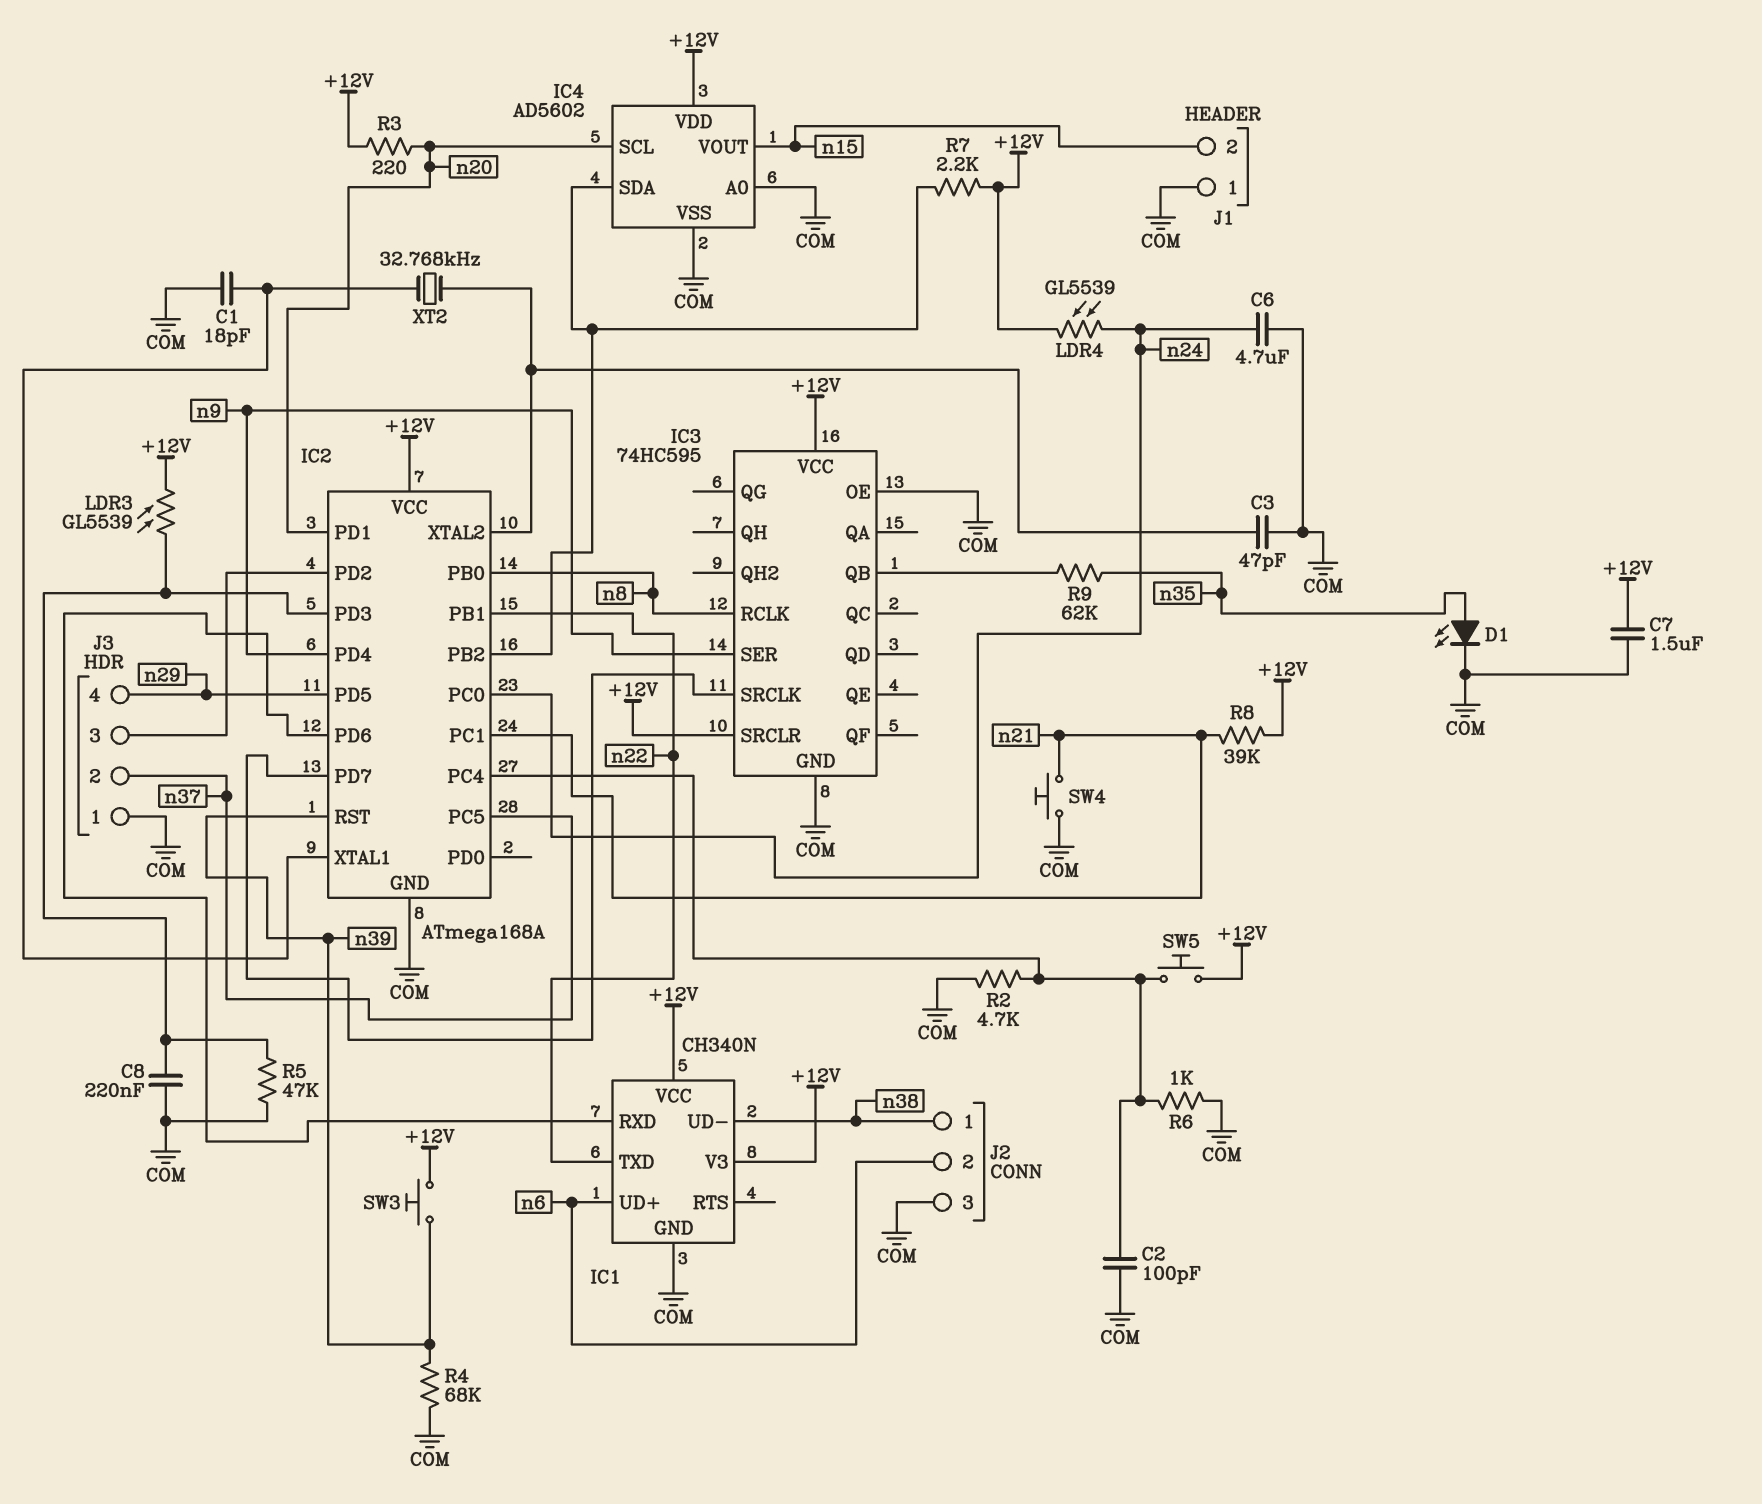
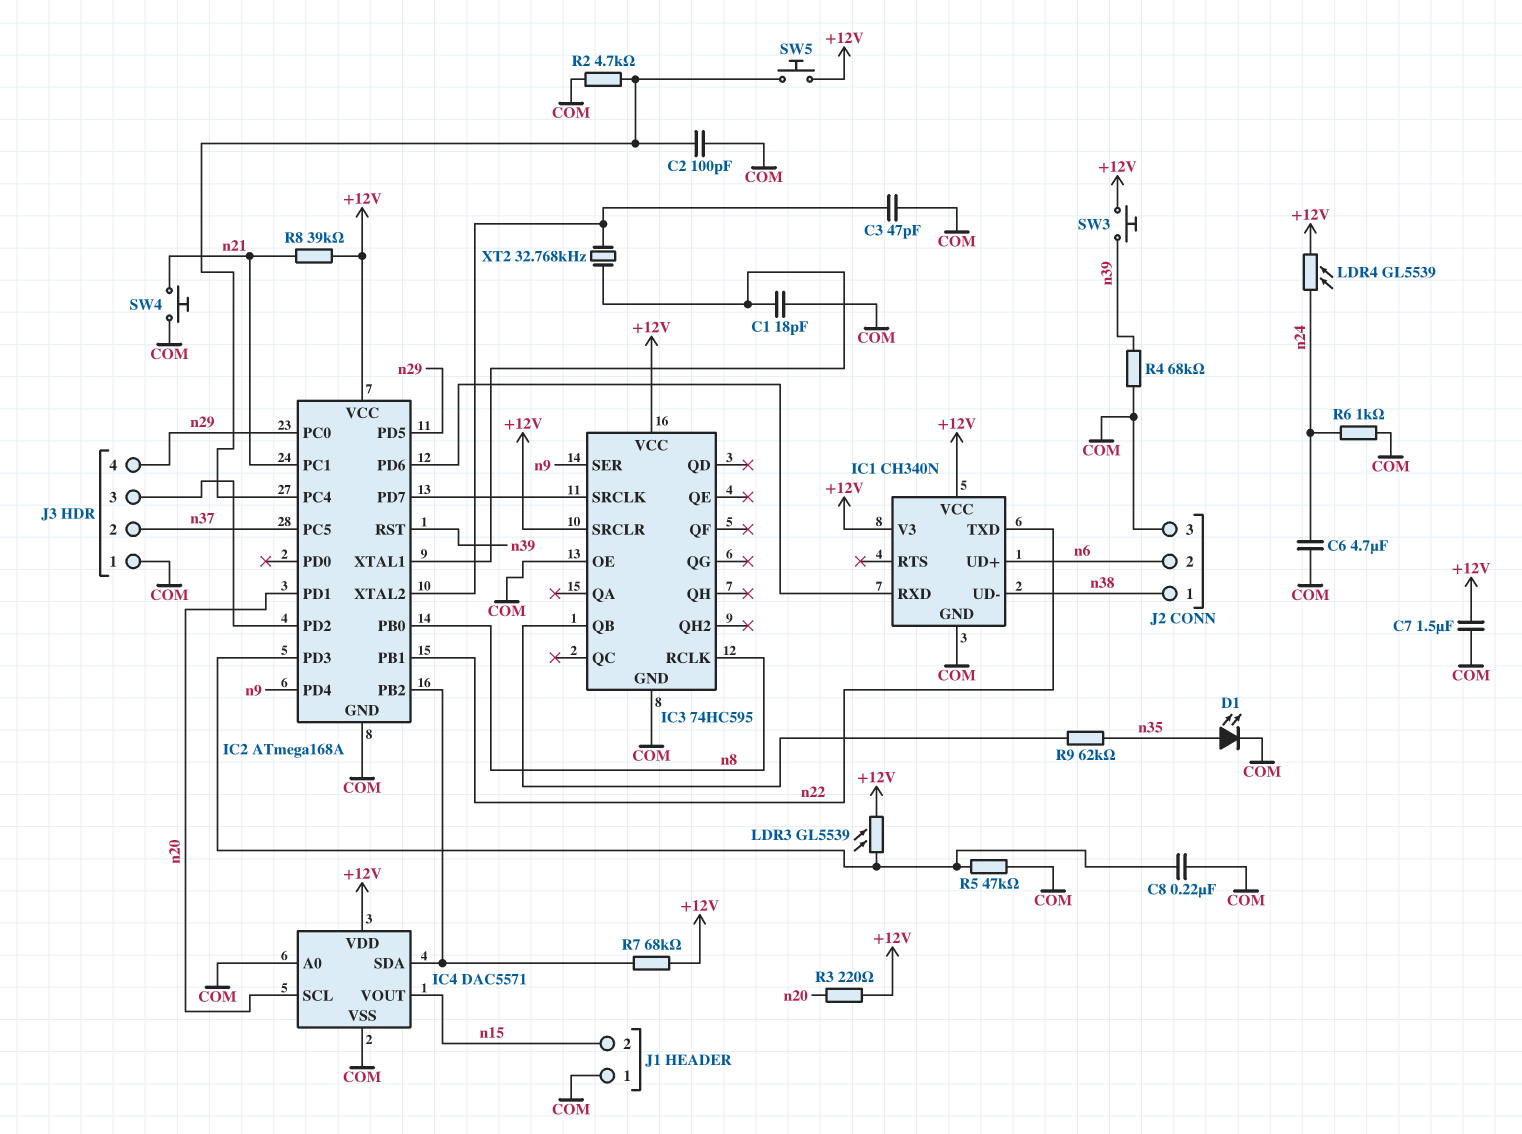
IC2 pin PC0: n24 -> n29
IC4: AD5602 -> DAC5571
R6: 1k (COM, IC2/PC4) -> 1k (COM, n24)
R7: 2.2k (+12V, IC2/PB2) -> 68k (+12V, IC2/PB2)

